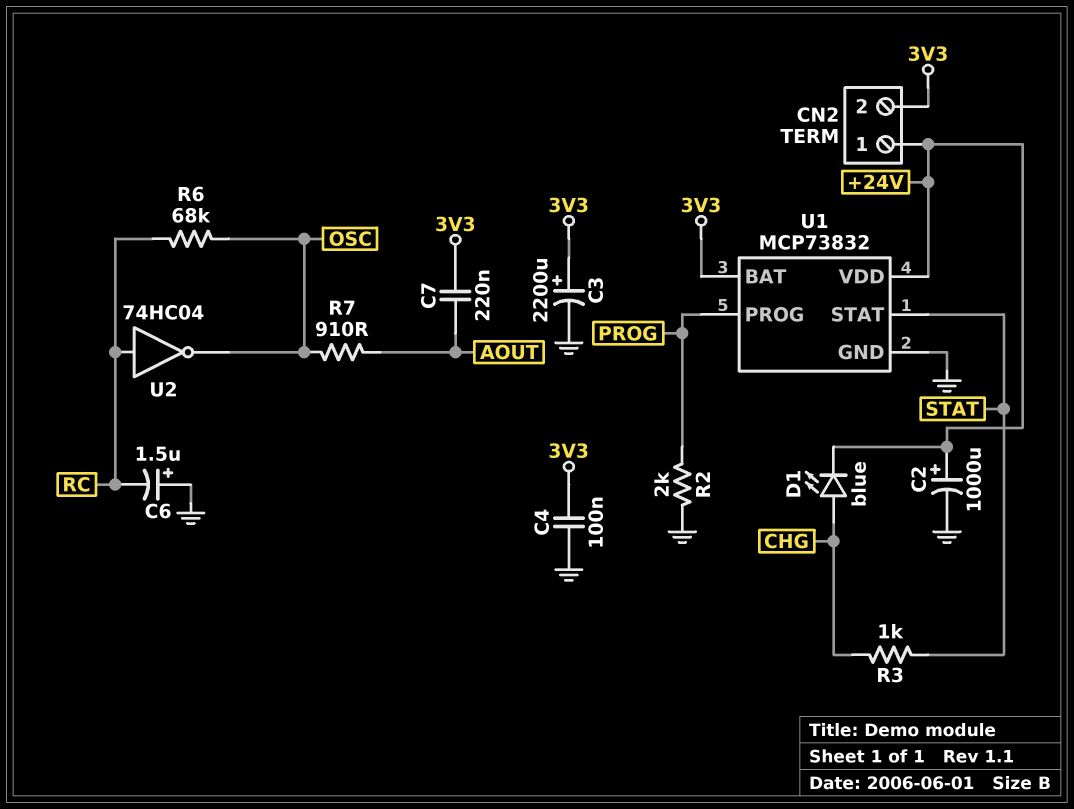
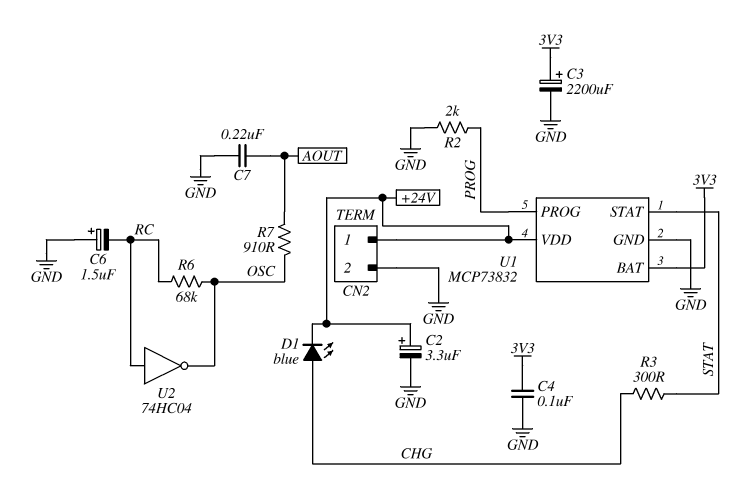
C2: 1000uF (plus +24V, minus GND) -> 3.3uF (plus +24V, minus GND)
C7: 220nF (3V3, AOUT) -> 220nF (AOUT, GND)
CN2 pin 2: 3V3 -> GND
R3: 1k (CHG, STAT) -> 300 (CHG, STAT)

